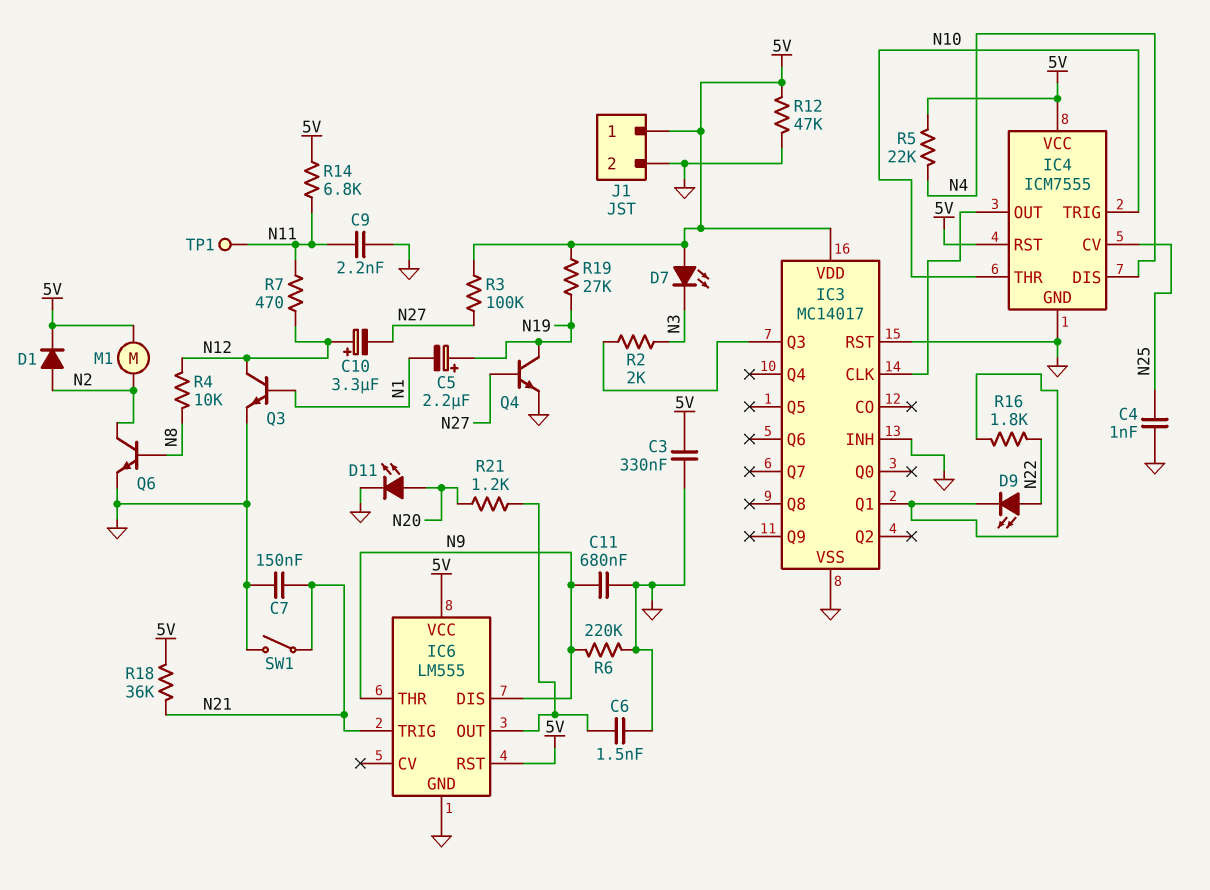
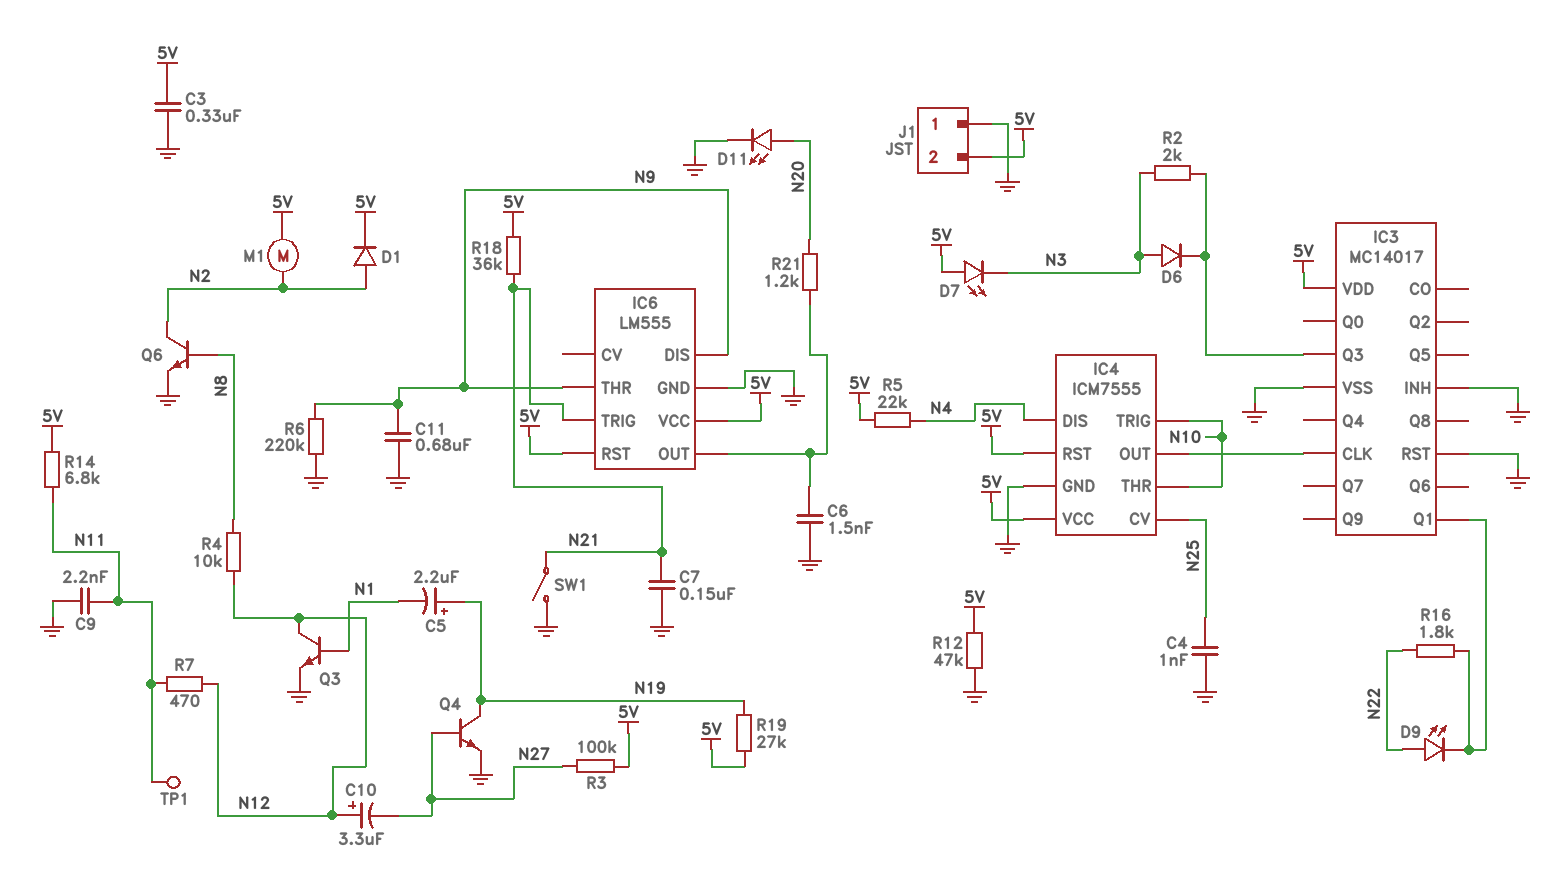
D6: none -> diode (A N3, K IC3/Q3)
J1 pin 1: 5V -> GND
J1 pin 2: GND -> 5V

